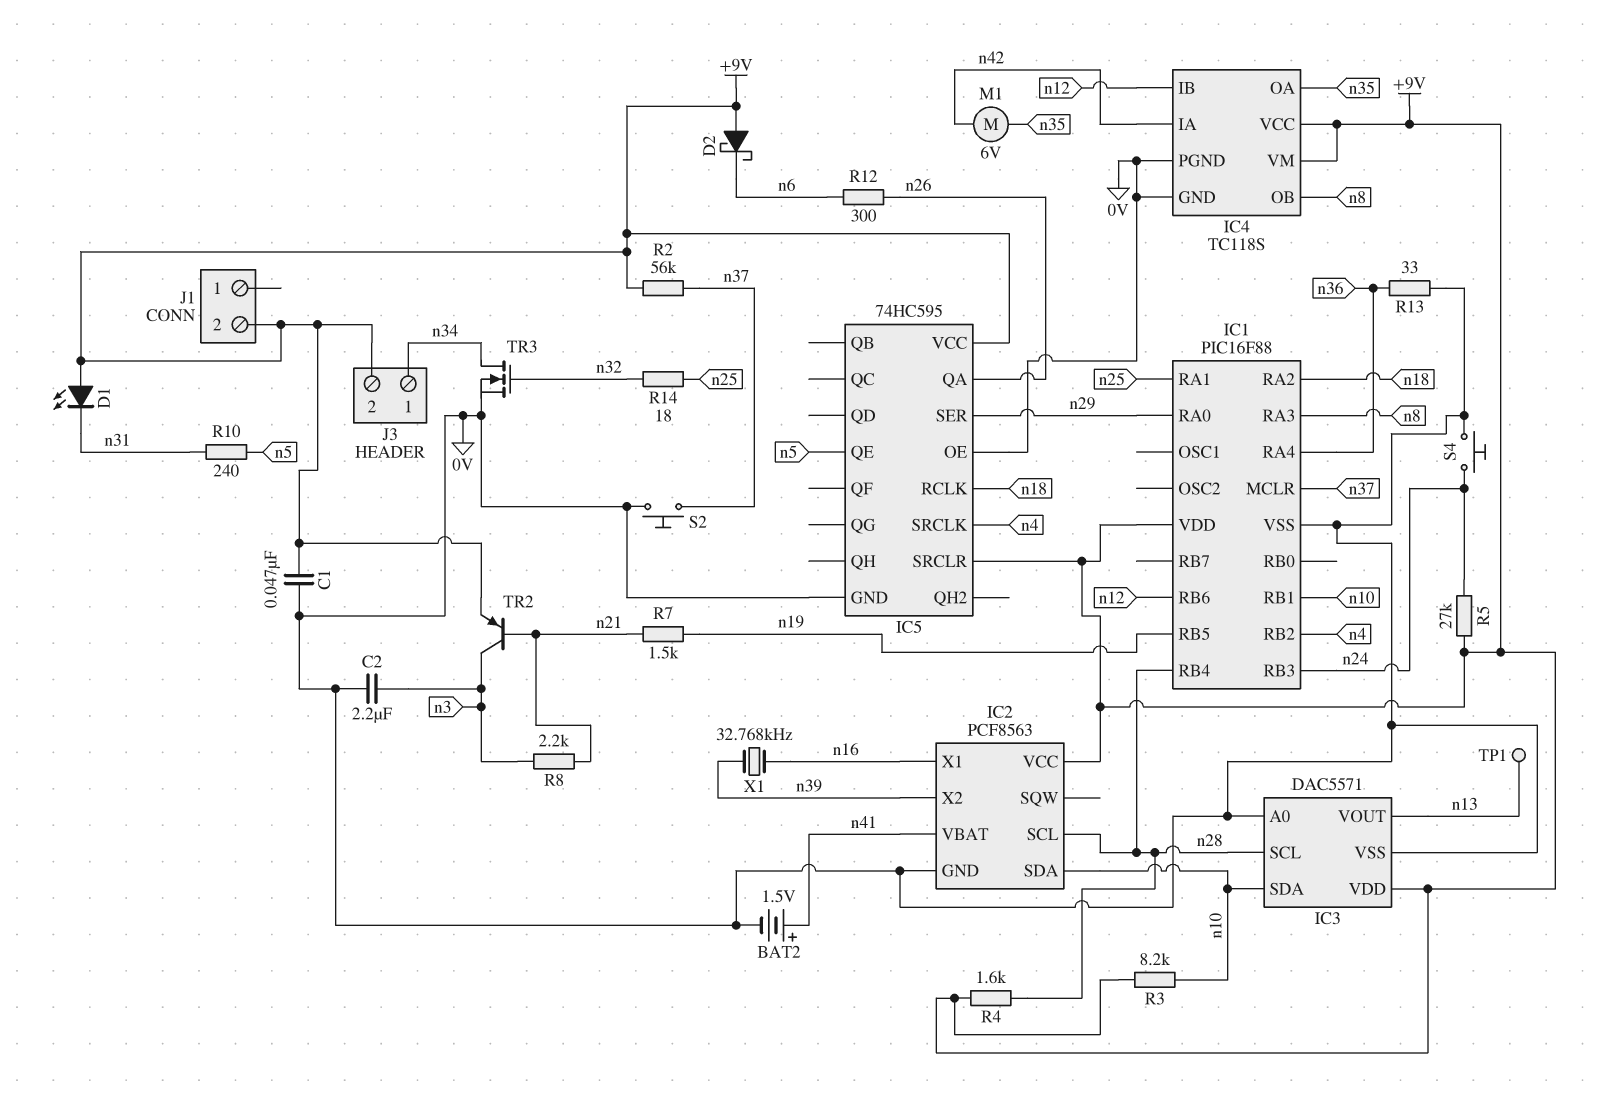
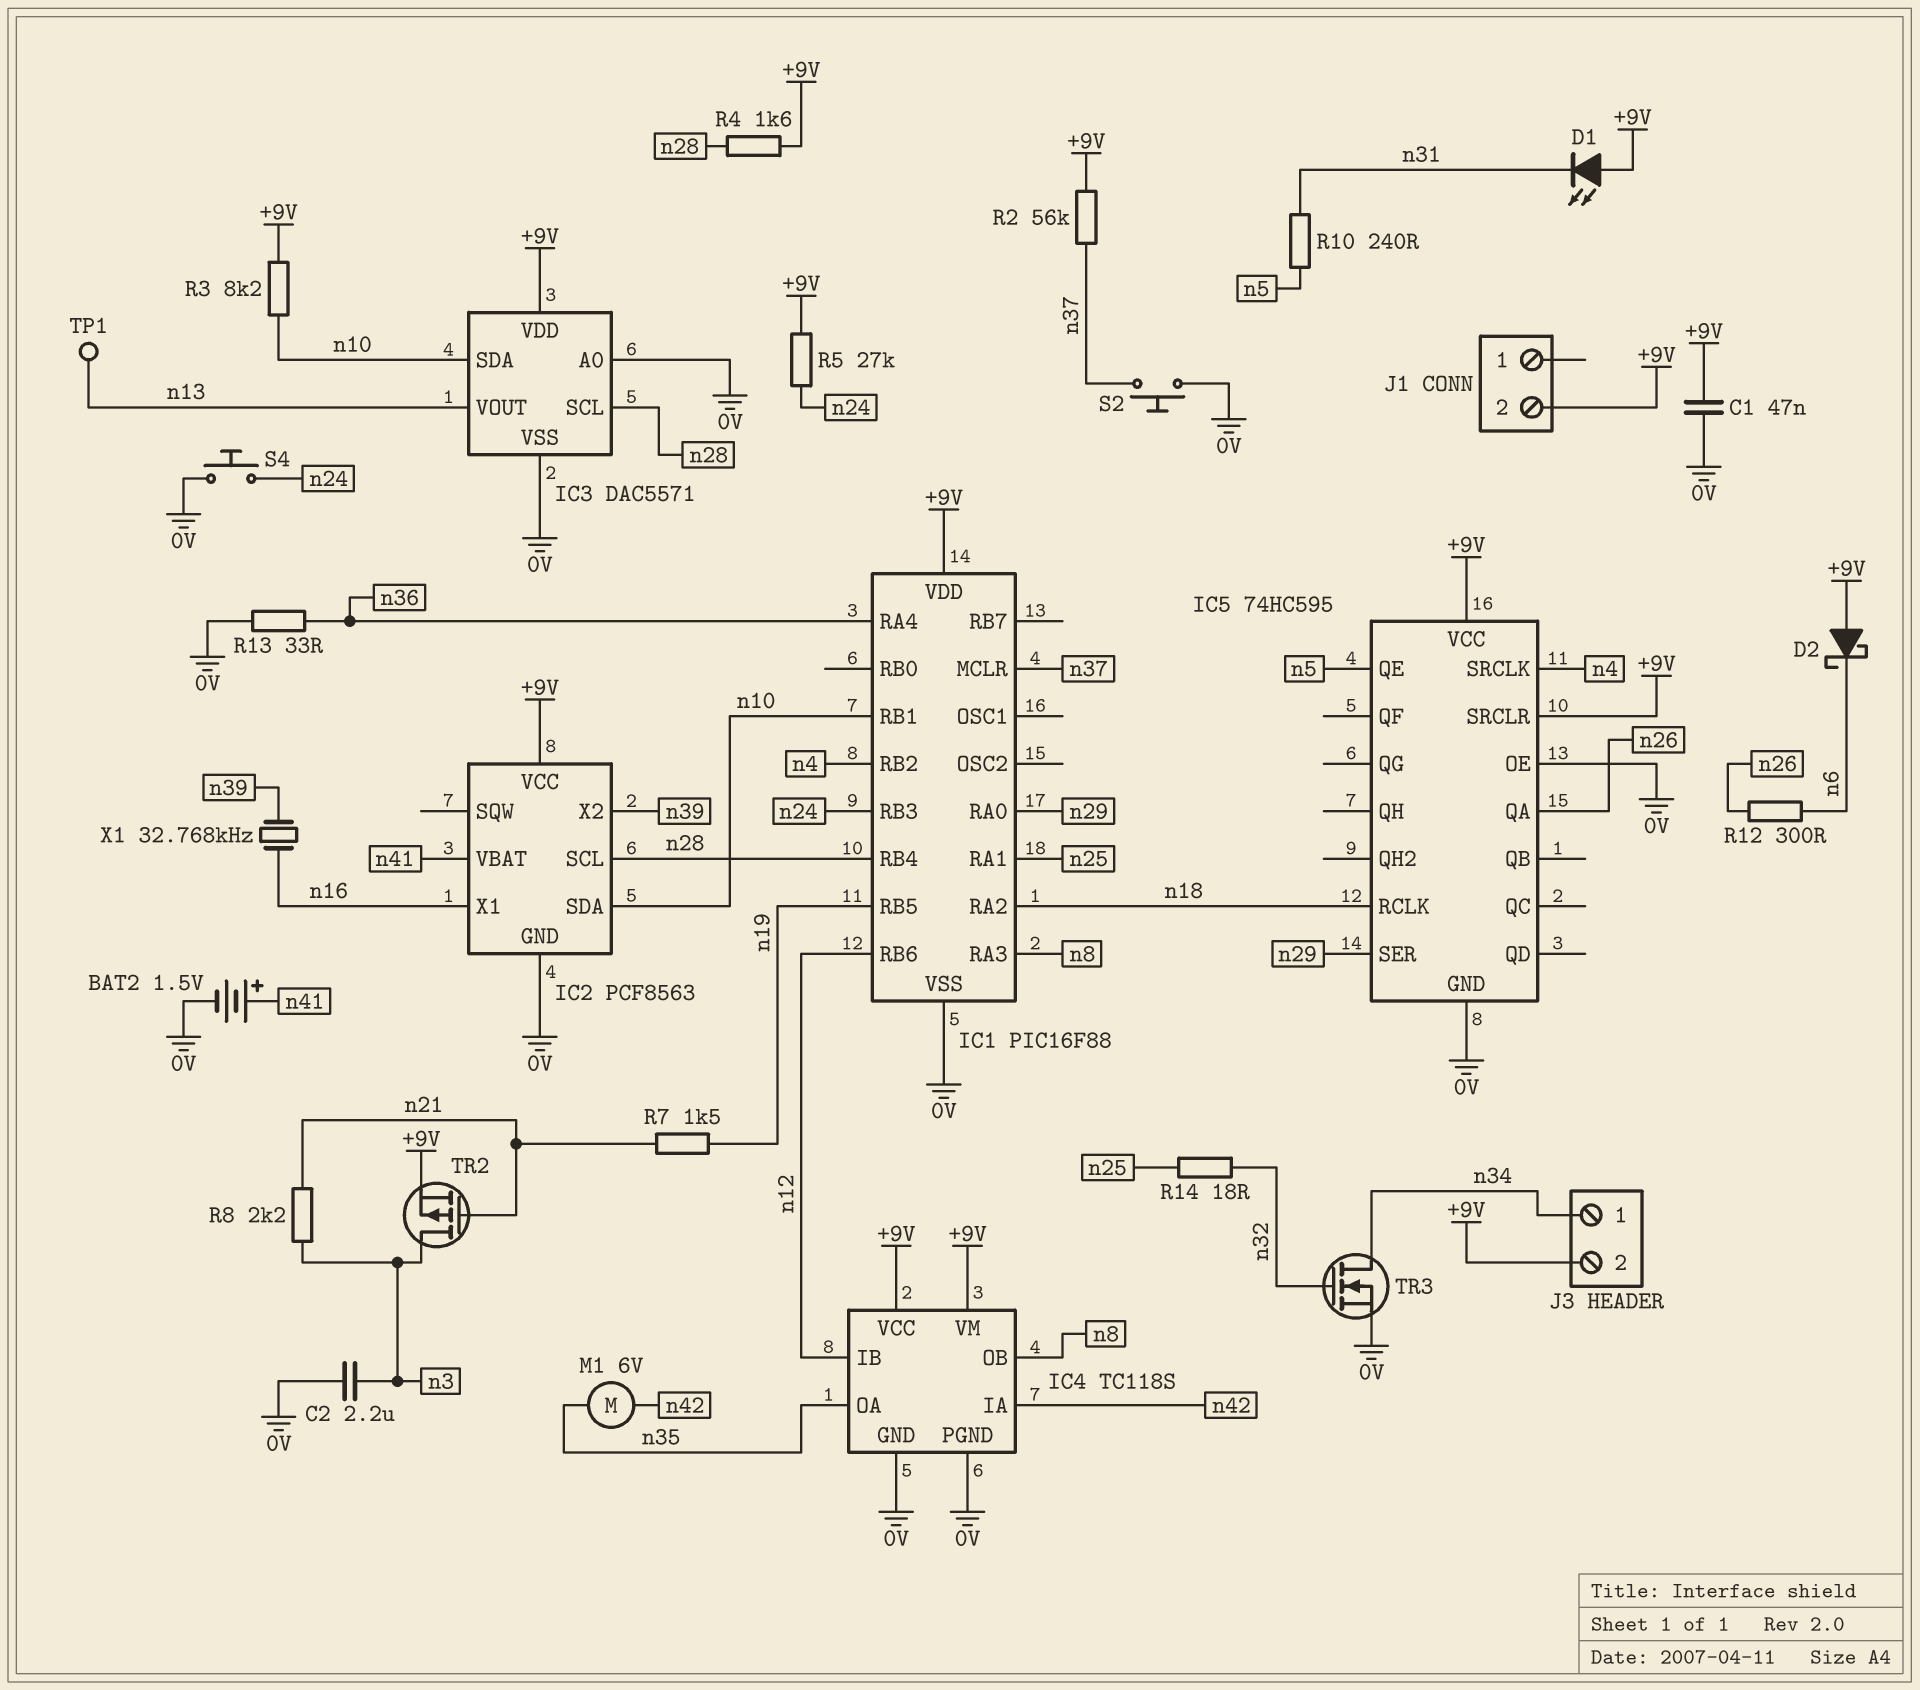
TR2: PNP (B n21, C n3, E +9V) -> PMOS (G n21, D n3, S +9V)

